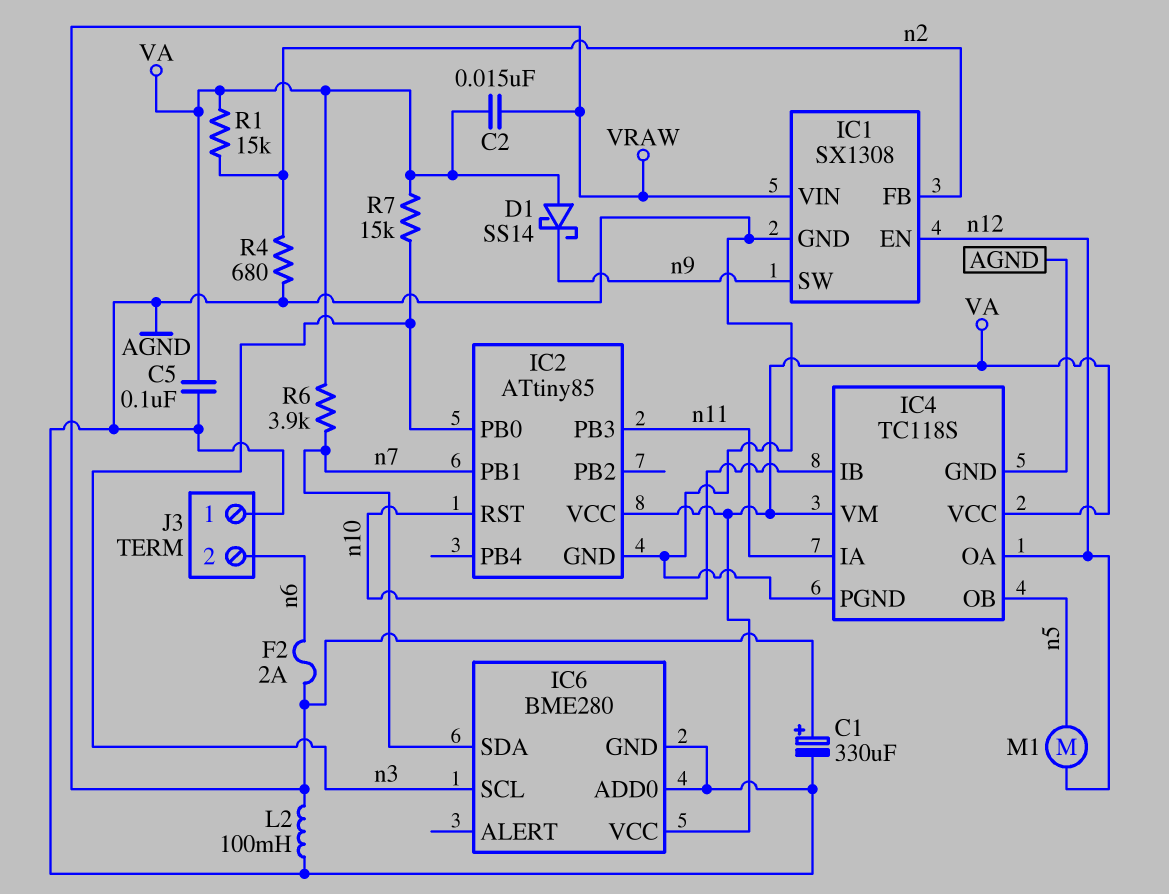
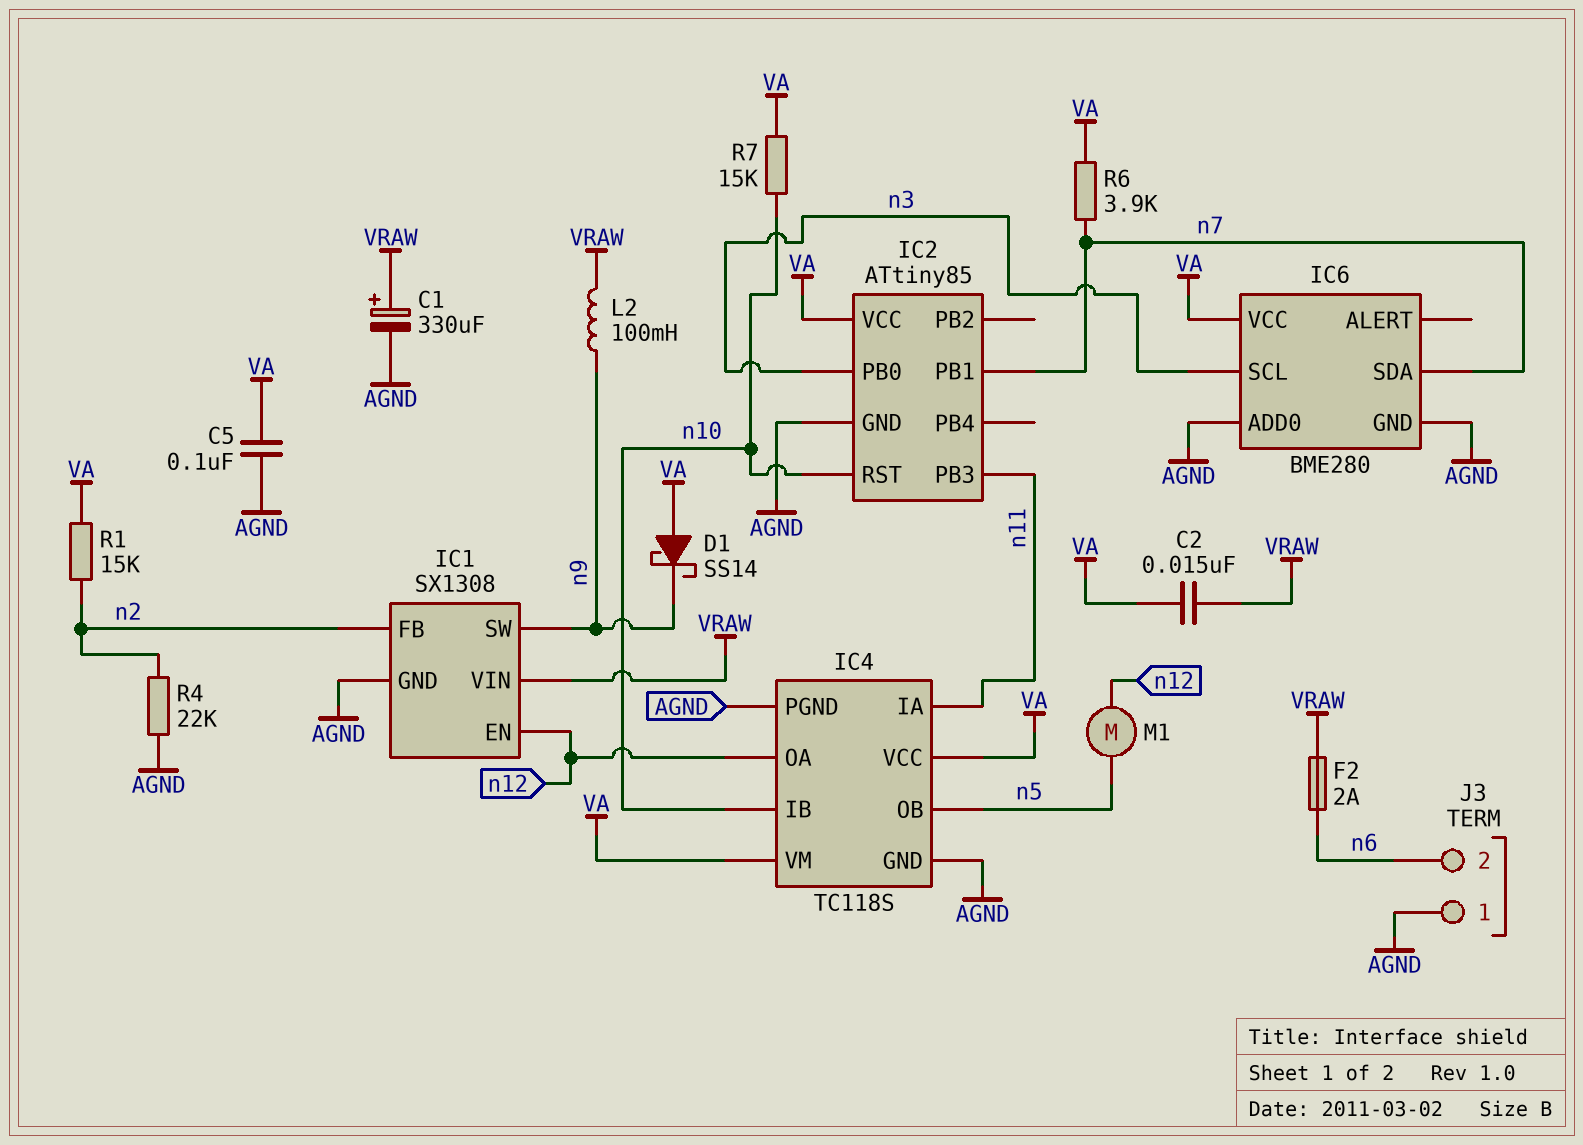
L2: 100mH (AGND, VRAW) -> 100mH (VRAW, n9)
R4: 680 (AGND, n2) -> 22k (AGND, n2)
R7: 15k (VA, n3) -> 15k (VA, n10)

